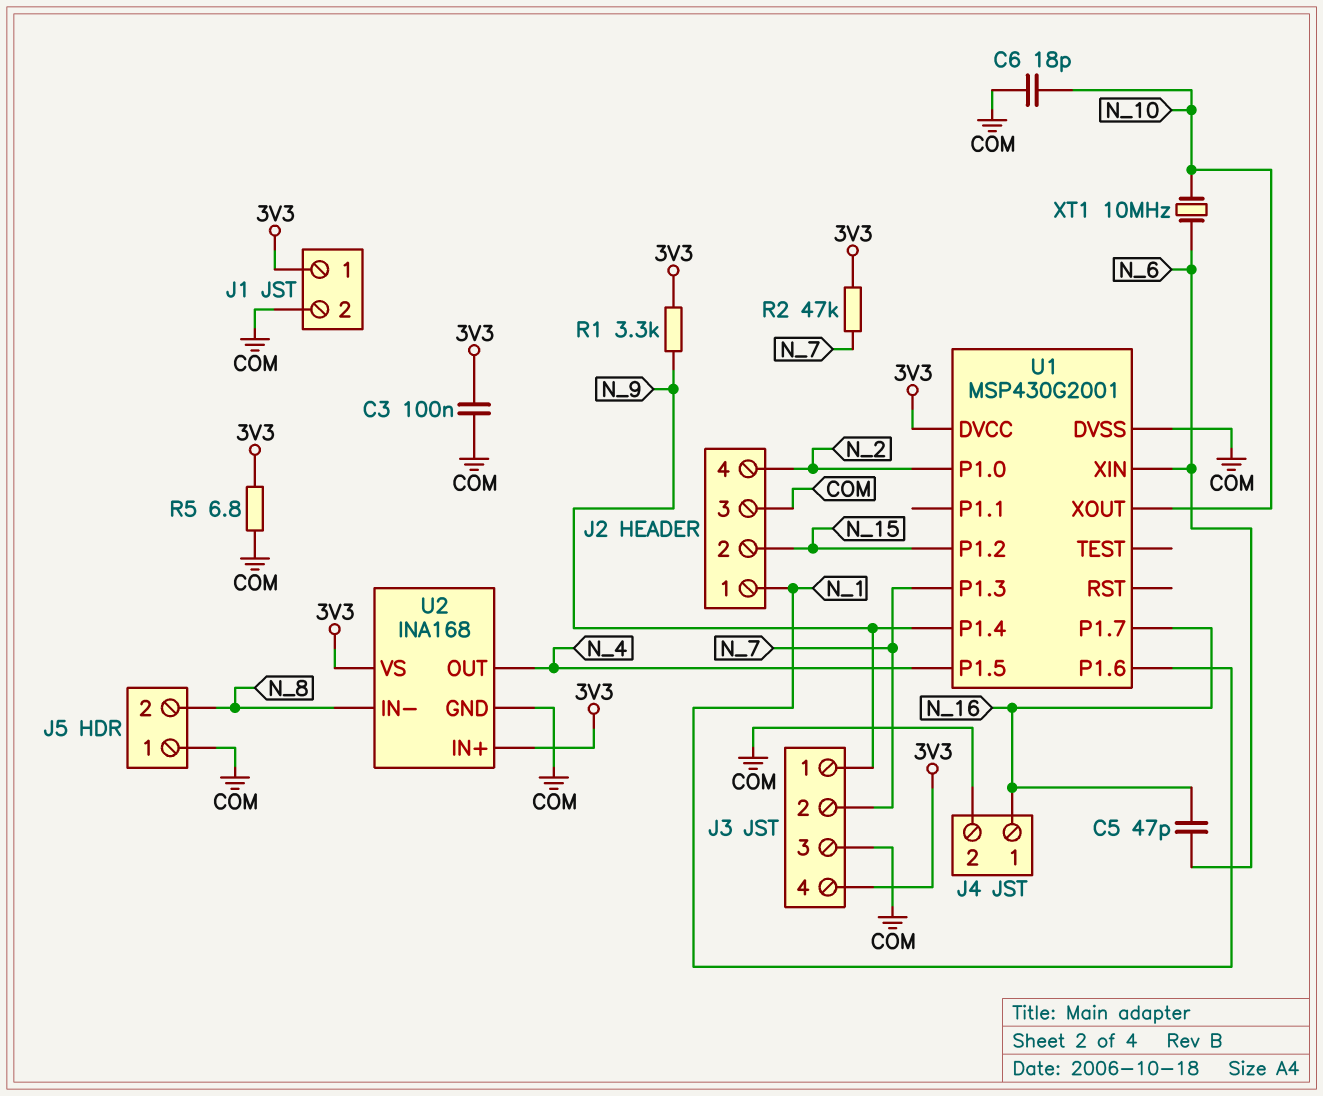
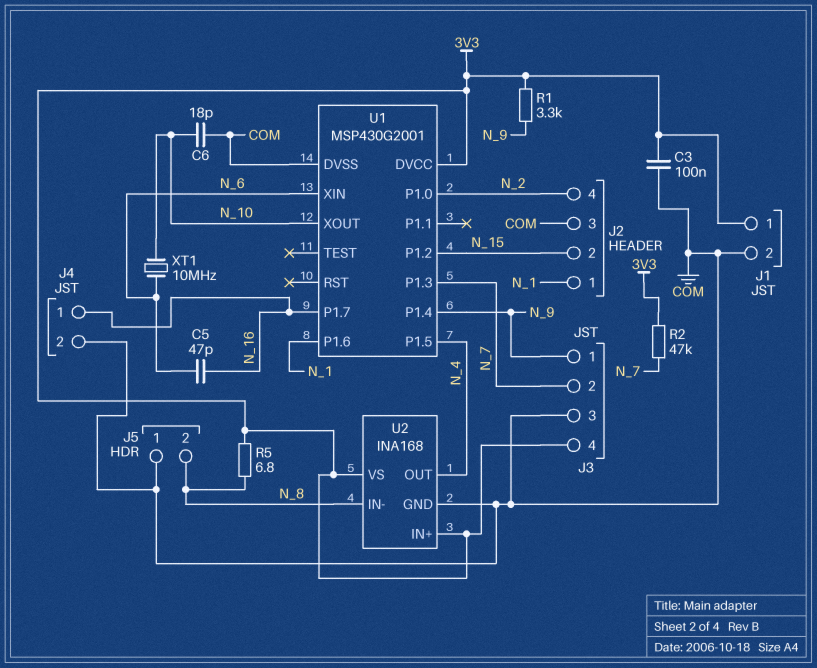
R5: 6.8 (3V3, COM) -> 6.8 (3V3, N_8)

